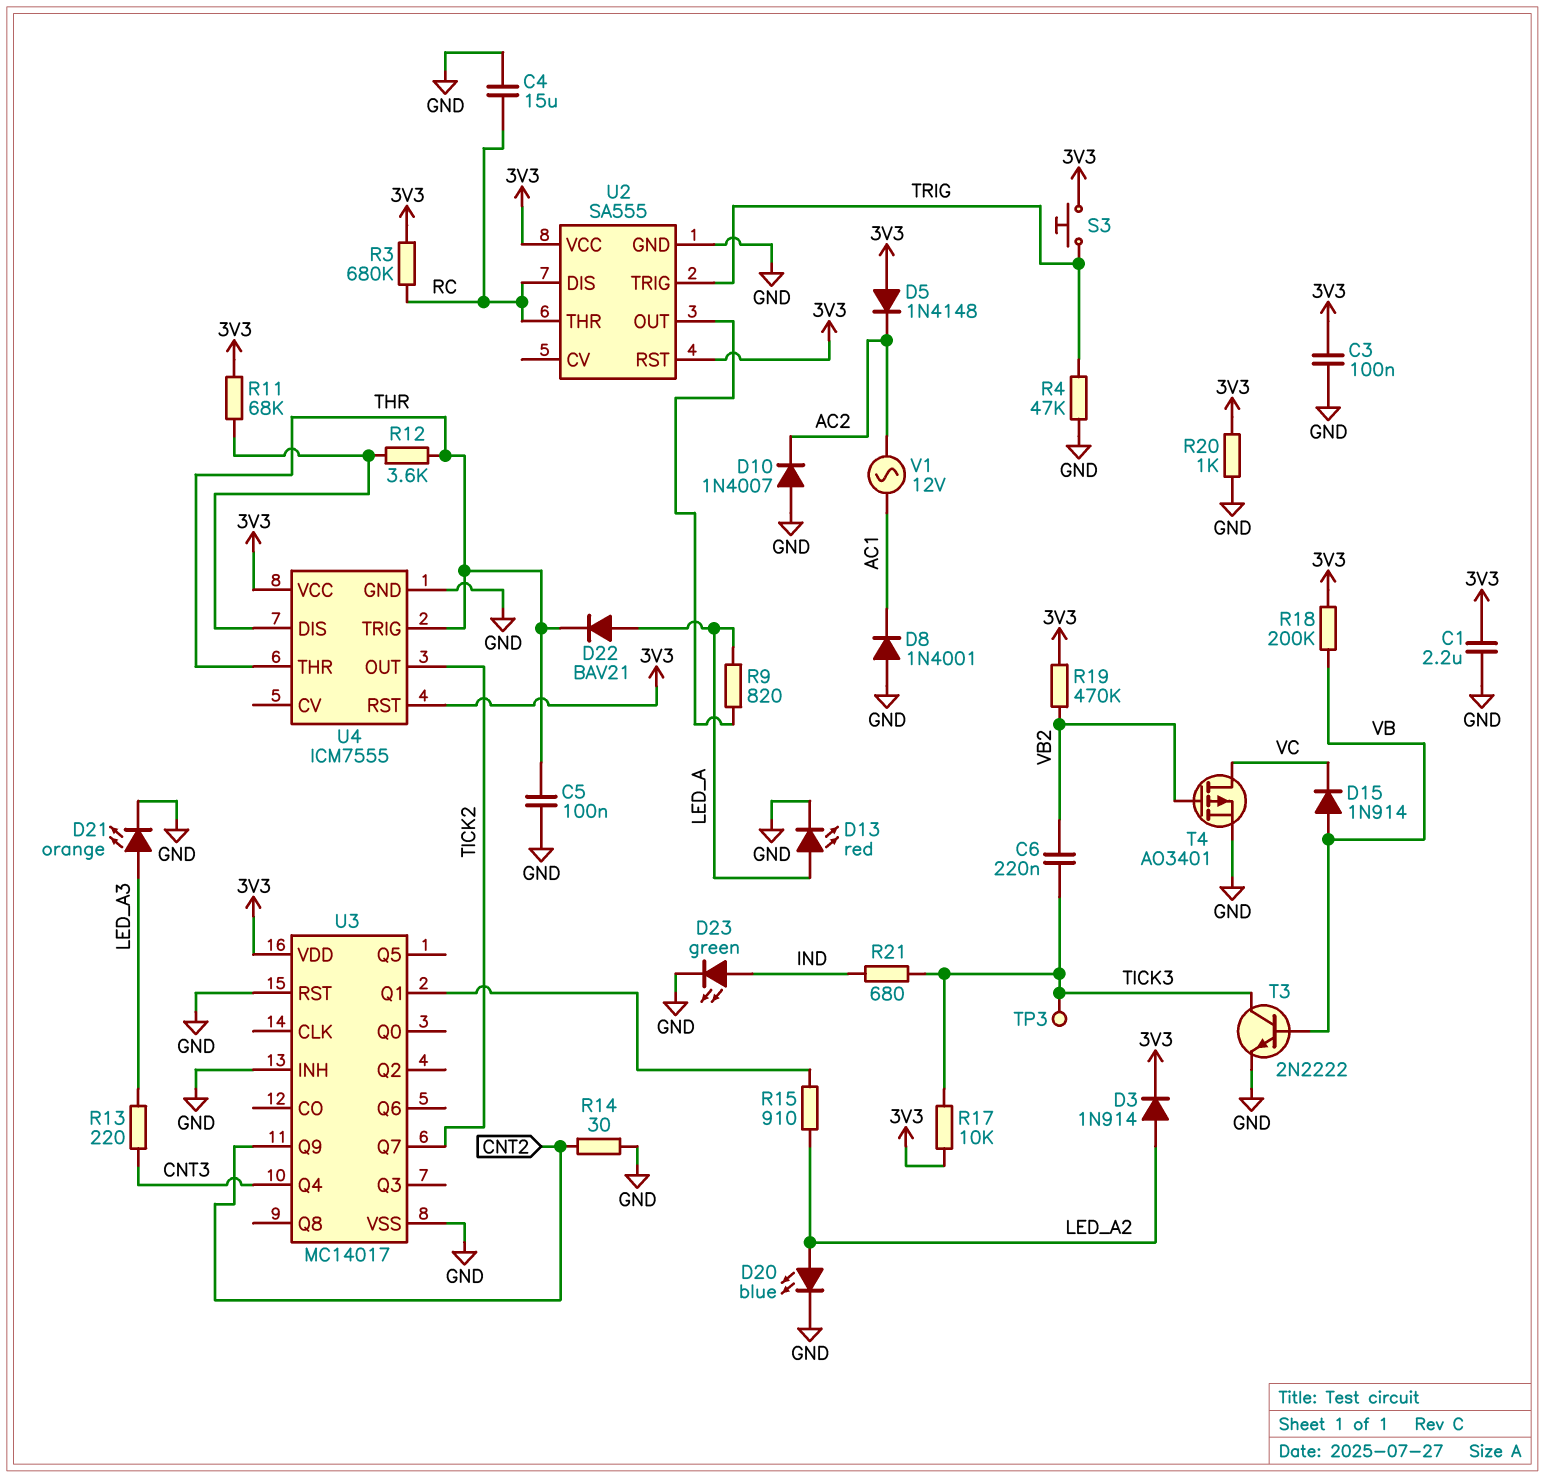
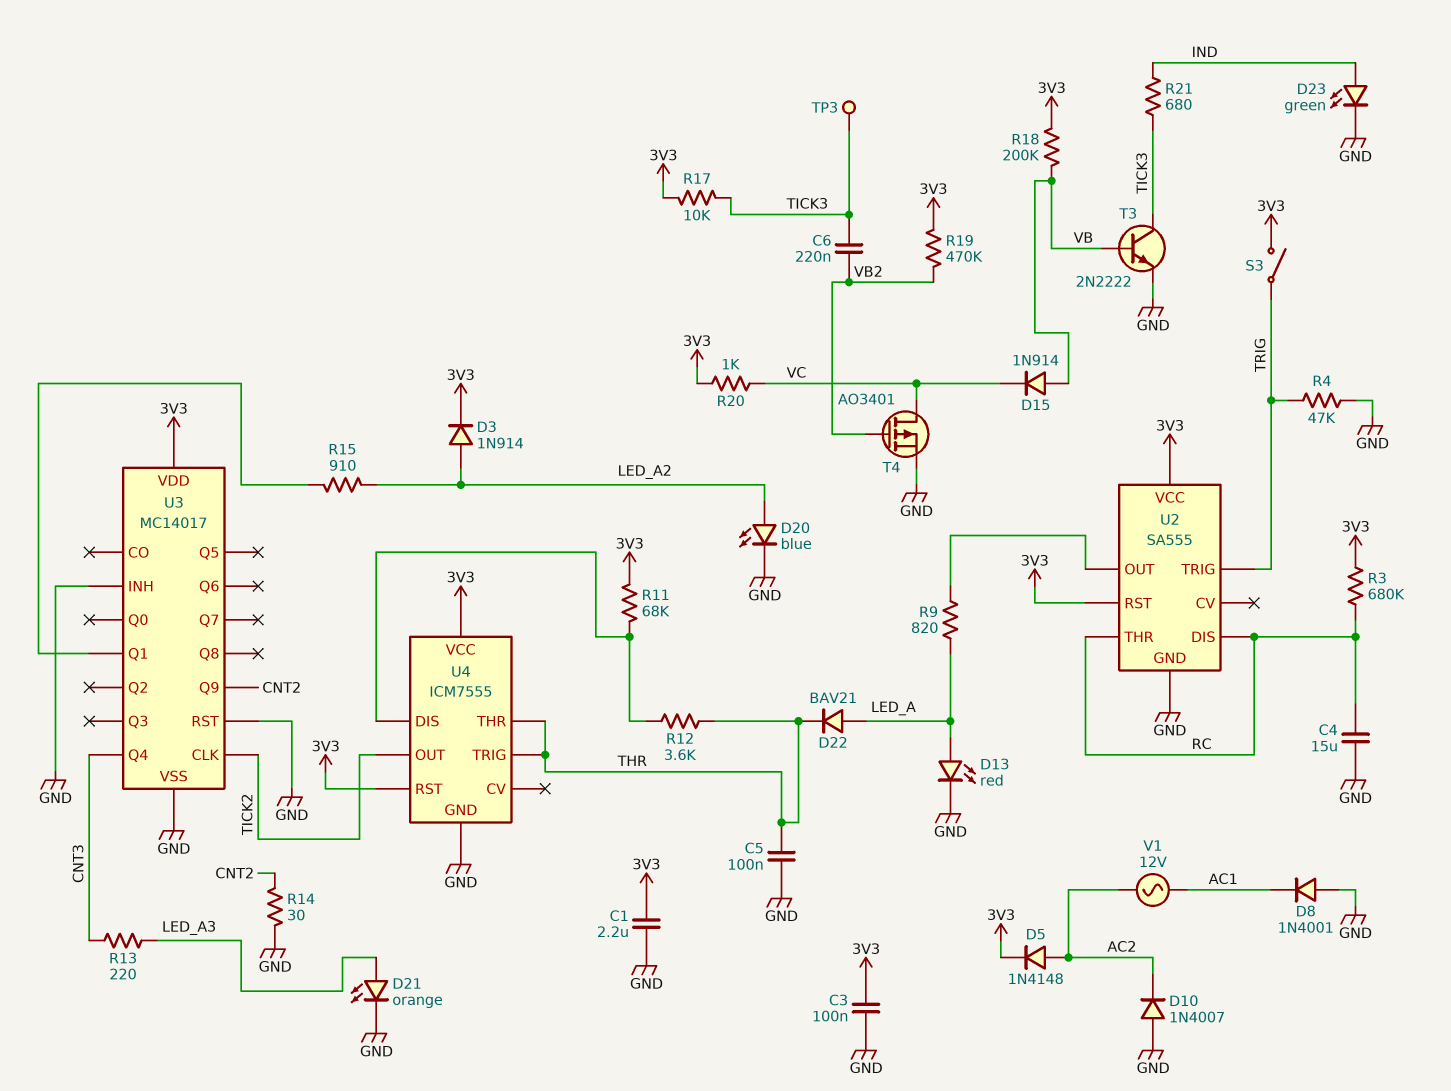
D5: diode 1N4148 (A 3V3, K AC2) -> diode 1N4148 (A AC2, K 3V3)
R20: 1k (3V3, GND) -> 1k (3V3, VC)
S3: button (3V3, TRIG) -> switch (3V3, TRIG)
U3 pin CLK: none -> TICK2
U3 pin Q7: TICK2 -> none

